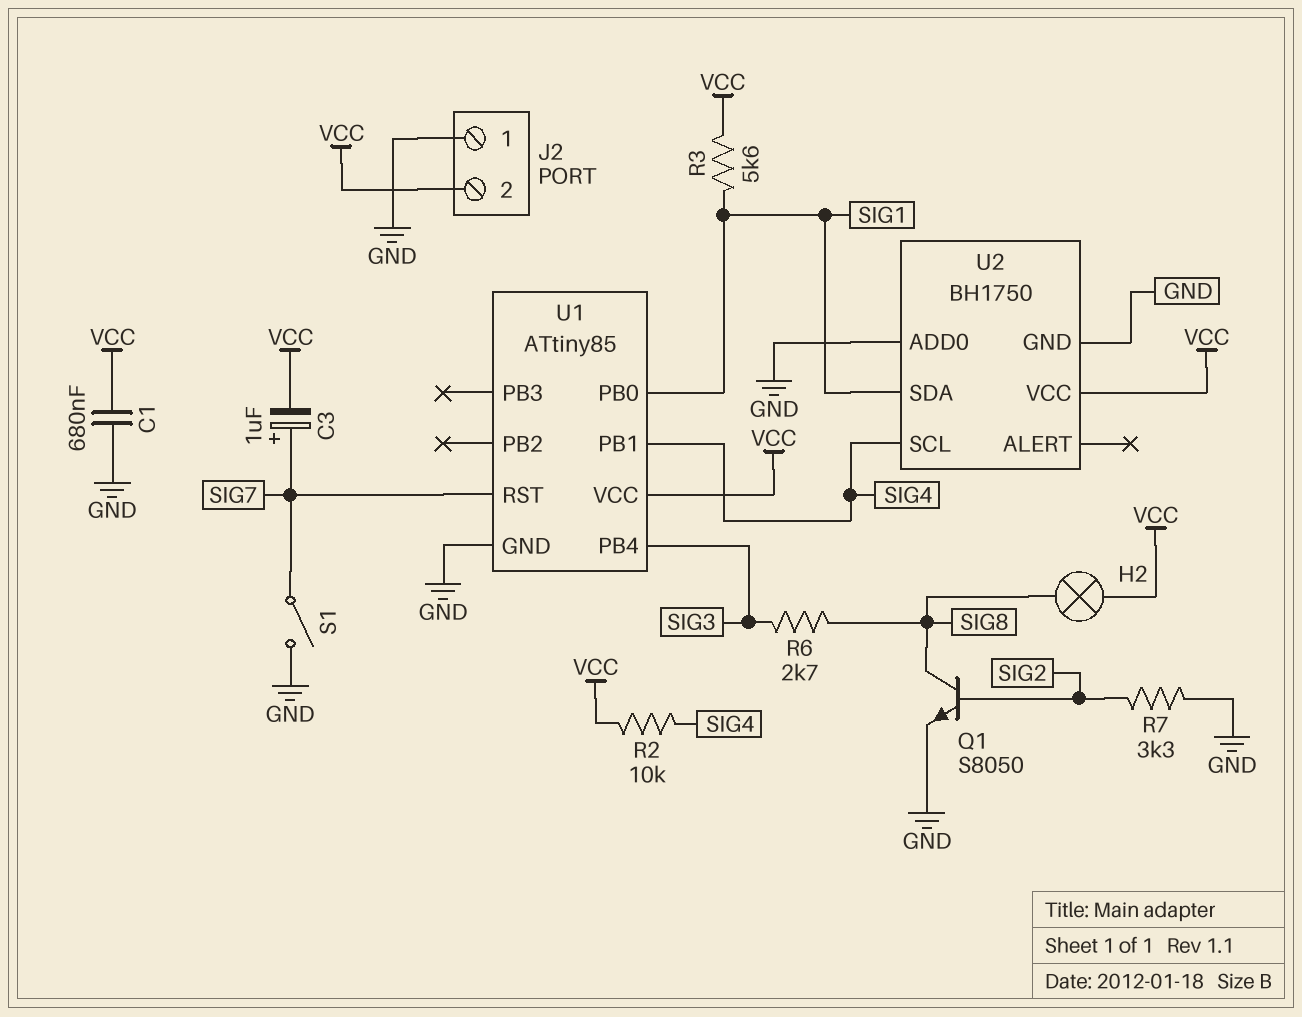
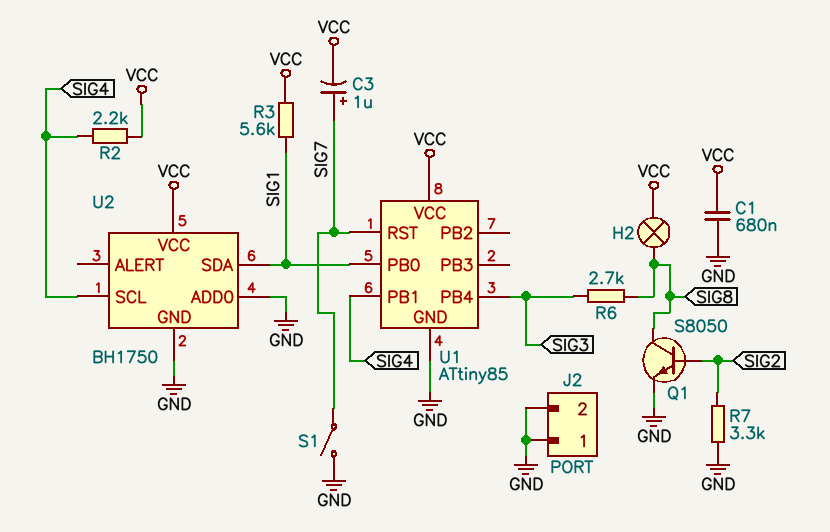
J2 pin 2: VCC -> GND
R2: 10k (SIG4, VCC) -> 2.2k (SIG4, VCC)

